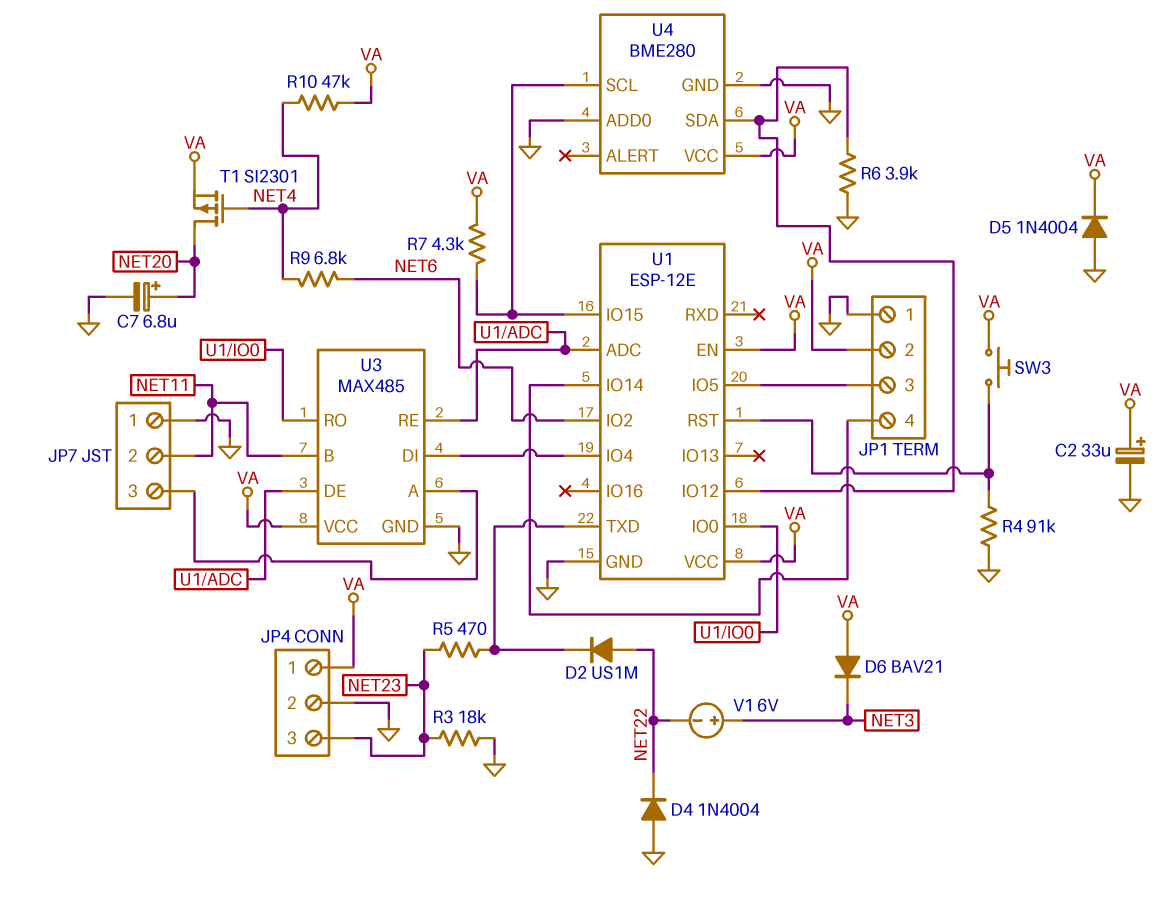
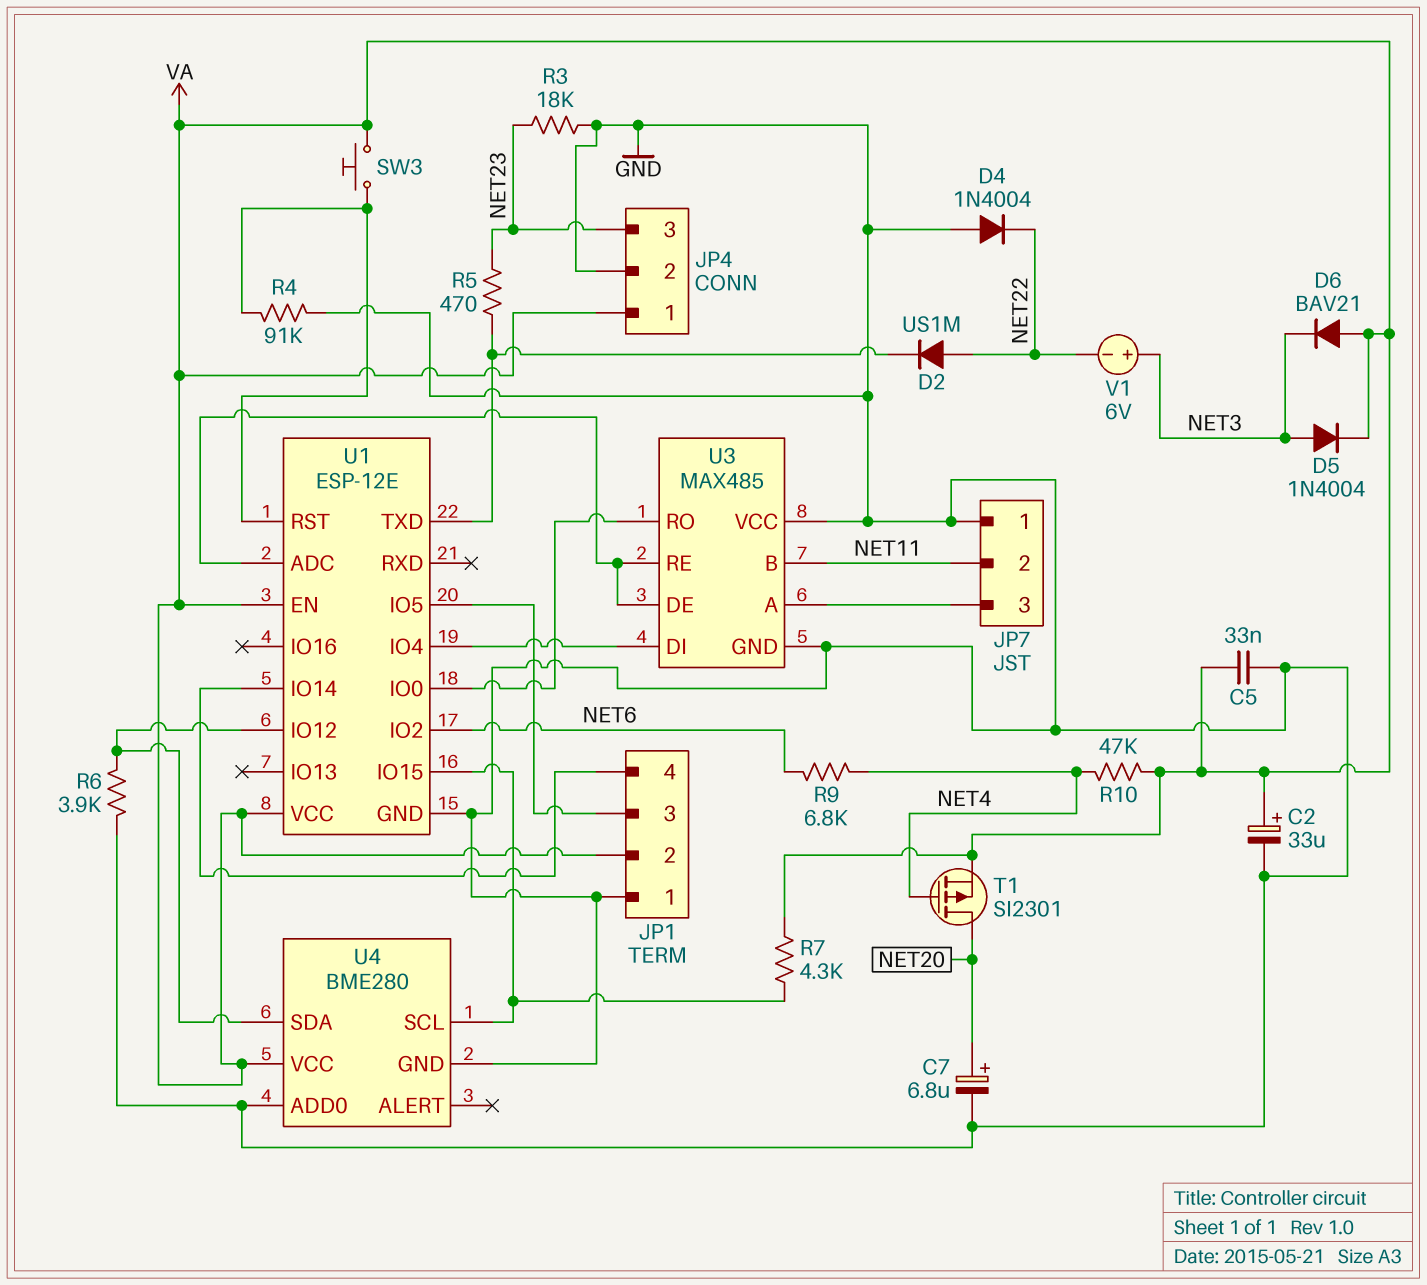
C5: none -> 33nF (GND, VA)
D5: diode 1N4004 (A GND, K VA) -> diode 1N4004 (A NET3, K VA)
U3 pin VCC: VA -> GND

